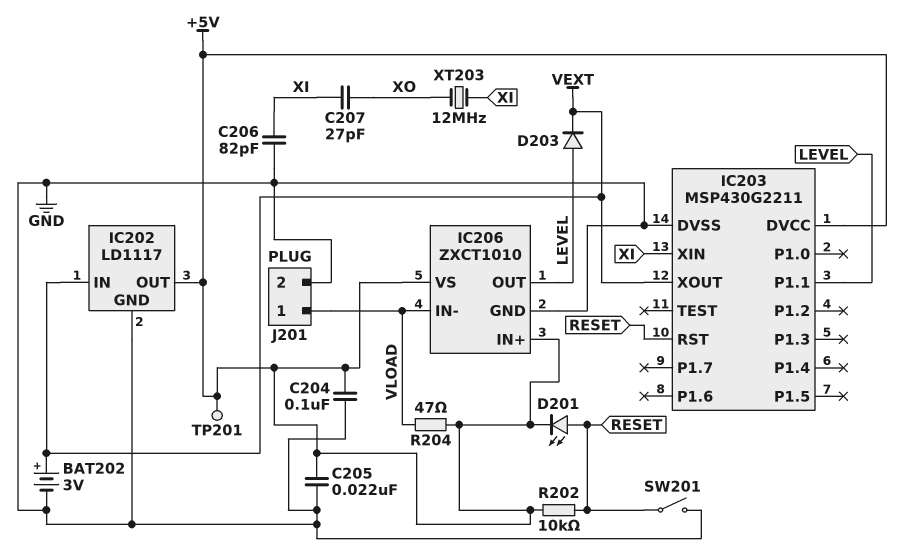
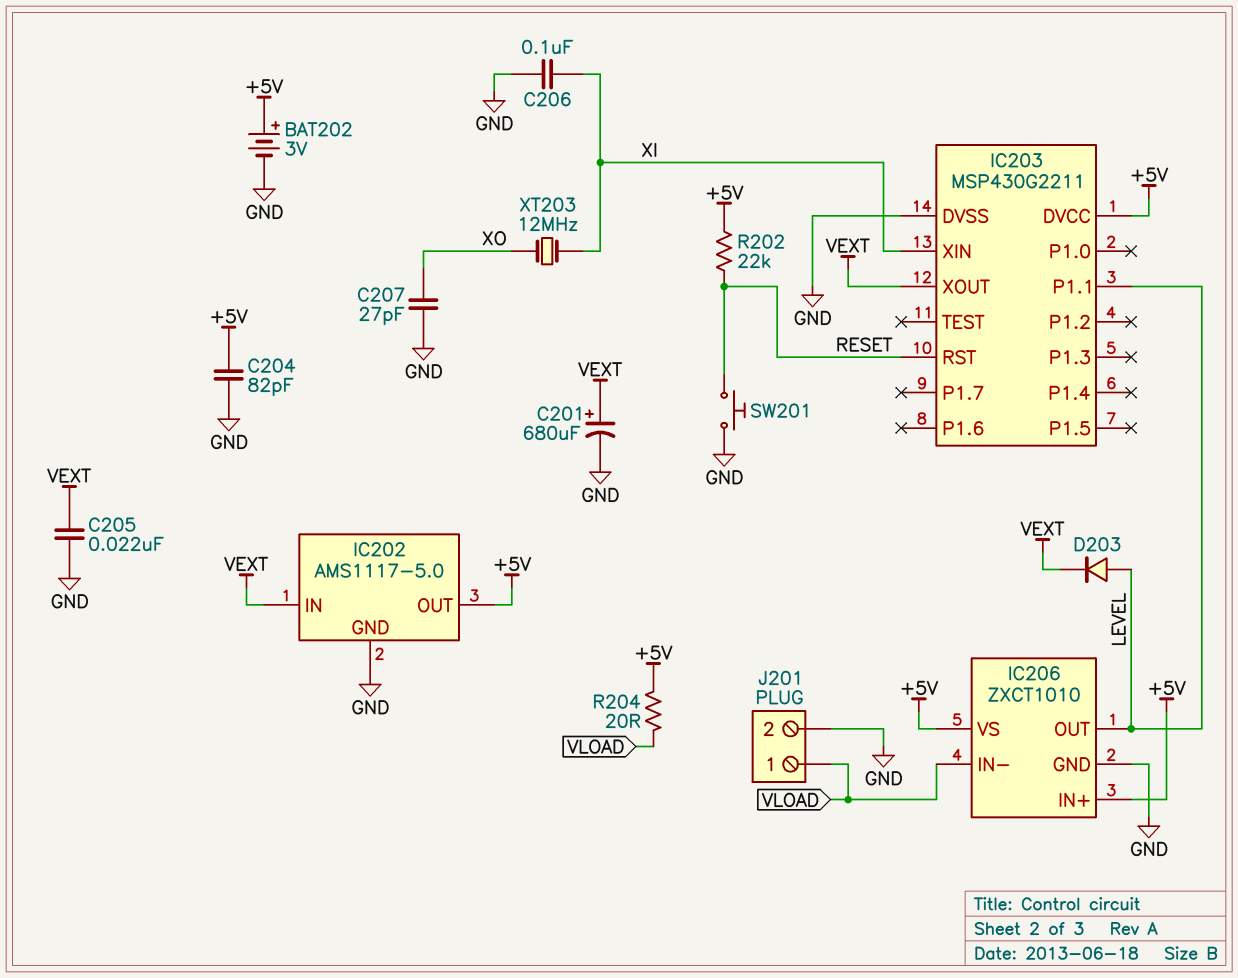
BAT202: 3V (plus VEXT, minus GND) -> 3V (plus +5V, minus GND)
C201: none -> 680uF (plus VEXT, minus GND)
C204: 100nF (+5V, GND) -> 82pF (+5V, GND)
C205: 22nF (+5V, GND) -> 22nF (GND, VEXT)
C206: 82pF (GND, XI) -> 100nF (GND, XI)
C207: 27pF (XI, XO) -> 27pF (GND, XO)
D201: LED (A RESET, K +5V) -> none
IC202: LD1117 -> AMS1117-5.0
R202: 10k (+5V, RESET) -> 22k (+5V, RESET)
R204: 47 (+5V, VLOAD) -> 20 (+5V, VLOAD)
SW201: switch (GND, RESET) -> button (GND, RESET)
TP201: test point (+5V) -> none

